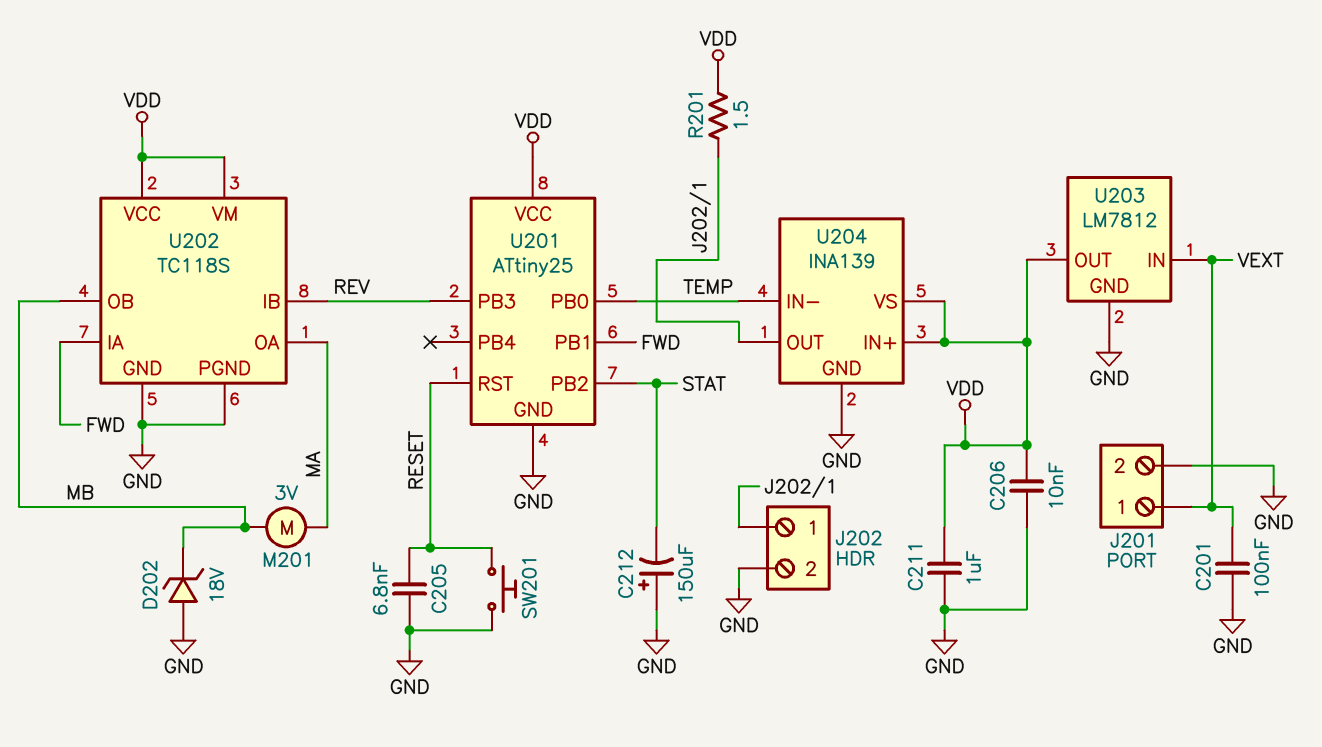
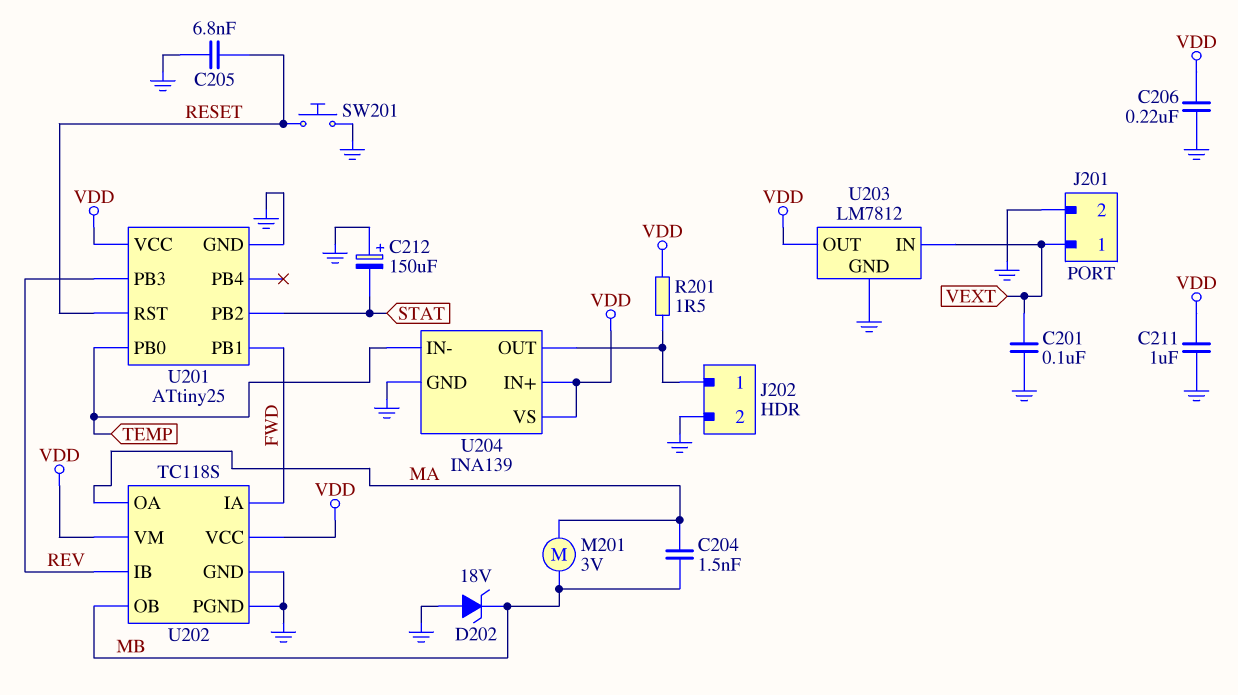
C204: none -> 1.5nF (MA, MB)
C206: 10nF (GND, VDD) -> 220nF (GND, VDD)

